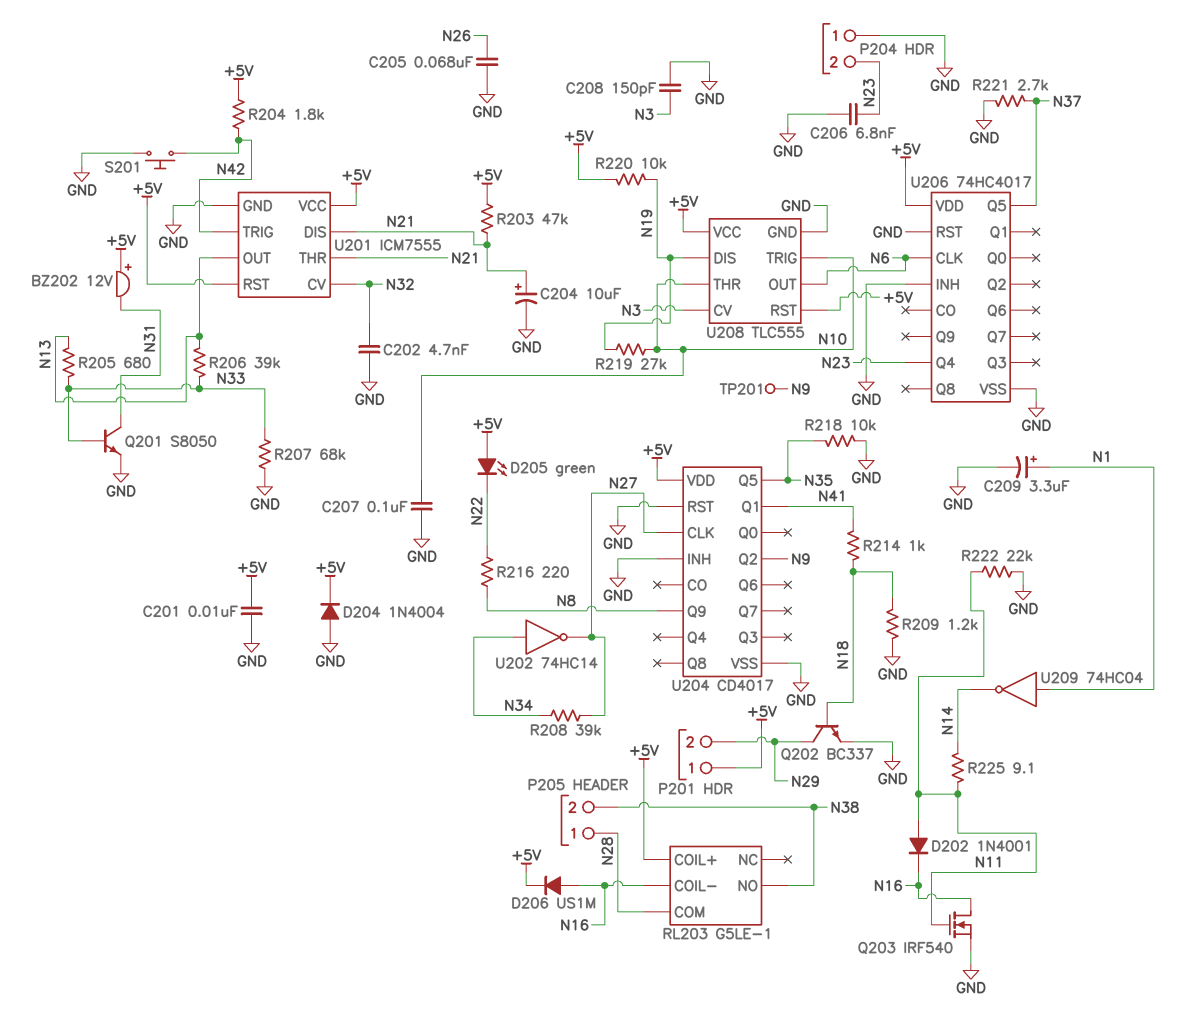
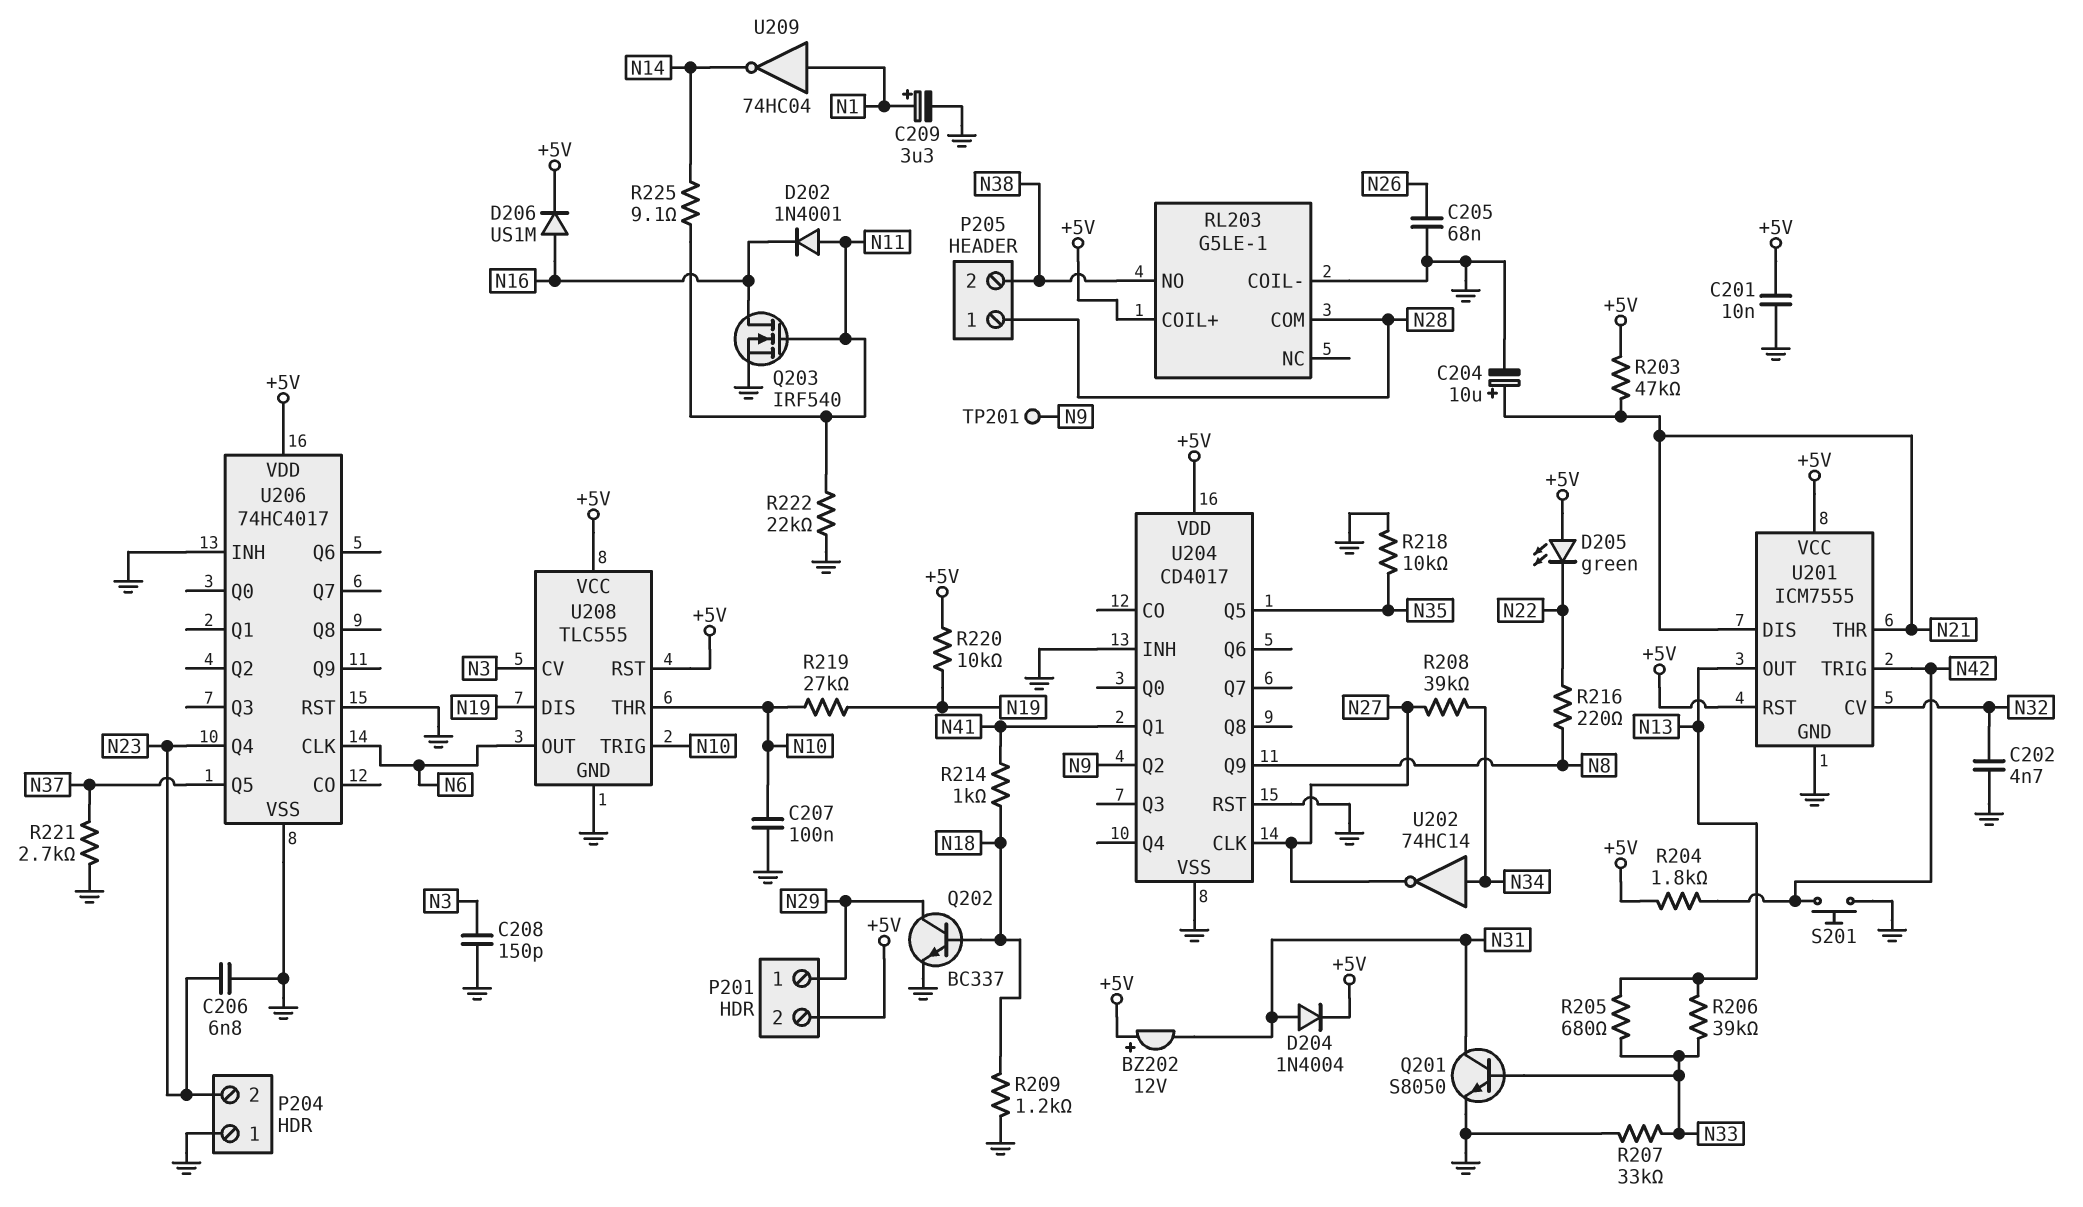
D204: diode 1N4004 (A GND, K +5V) -> diode 1N4004 (A N31, K +5V)
P201 pin 1: +5V -> N29
P201 pin 2: N29 -> +5V
R207: 68k (GND, N33) -> 33k (GND, N33)
RL203 pin COIL-: N16 -> GND

